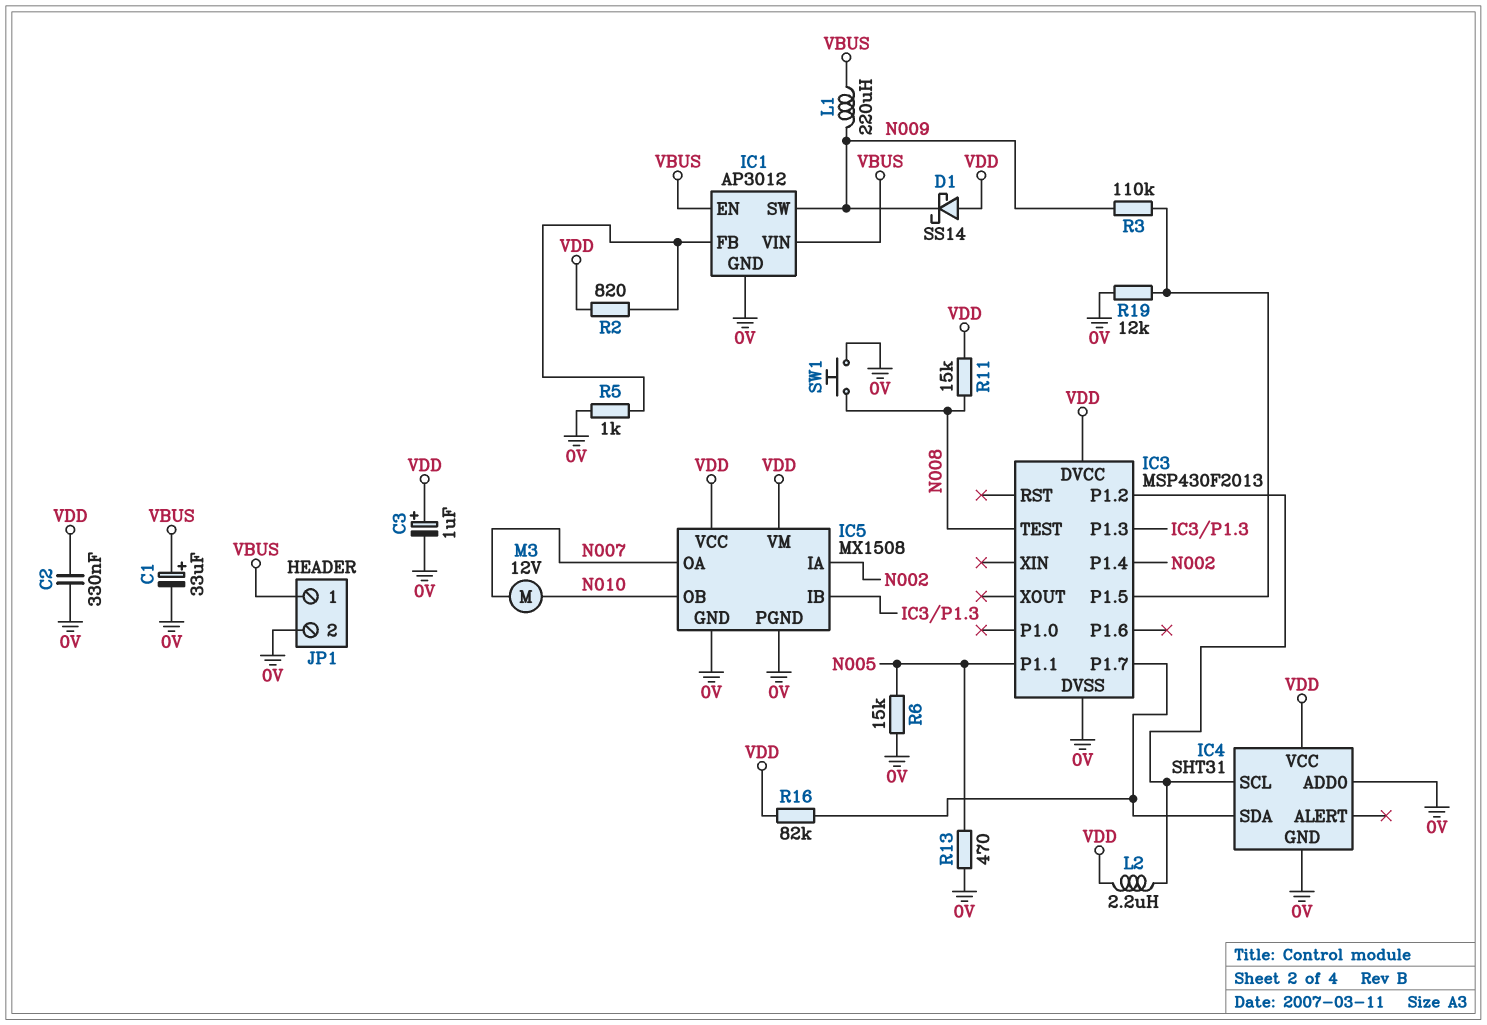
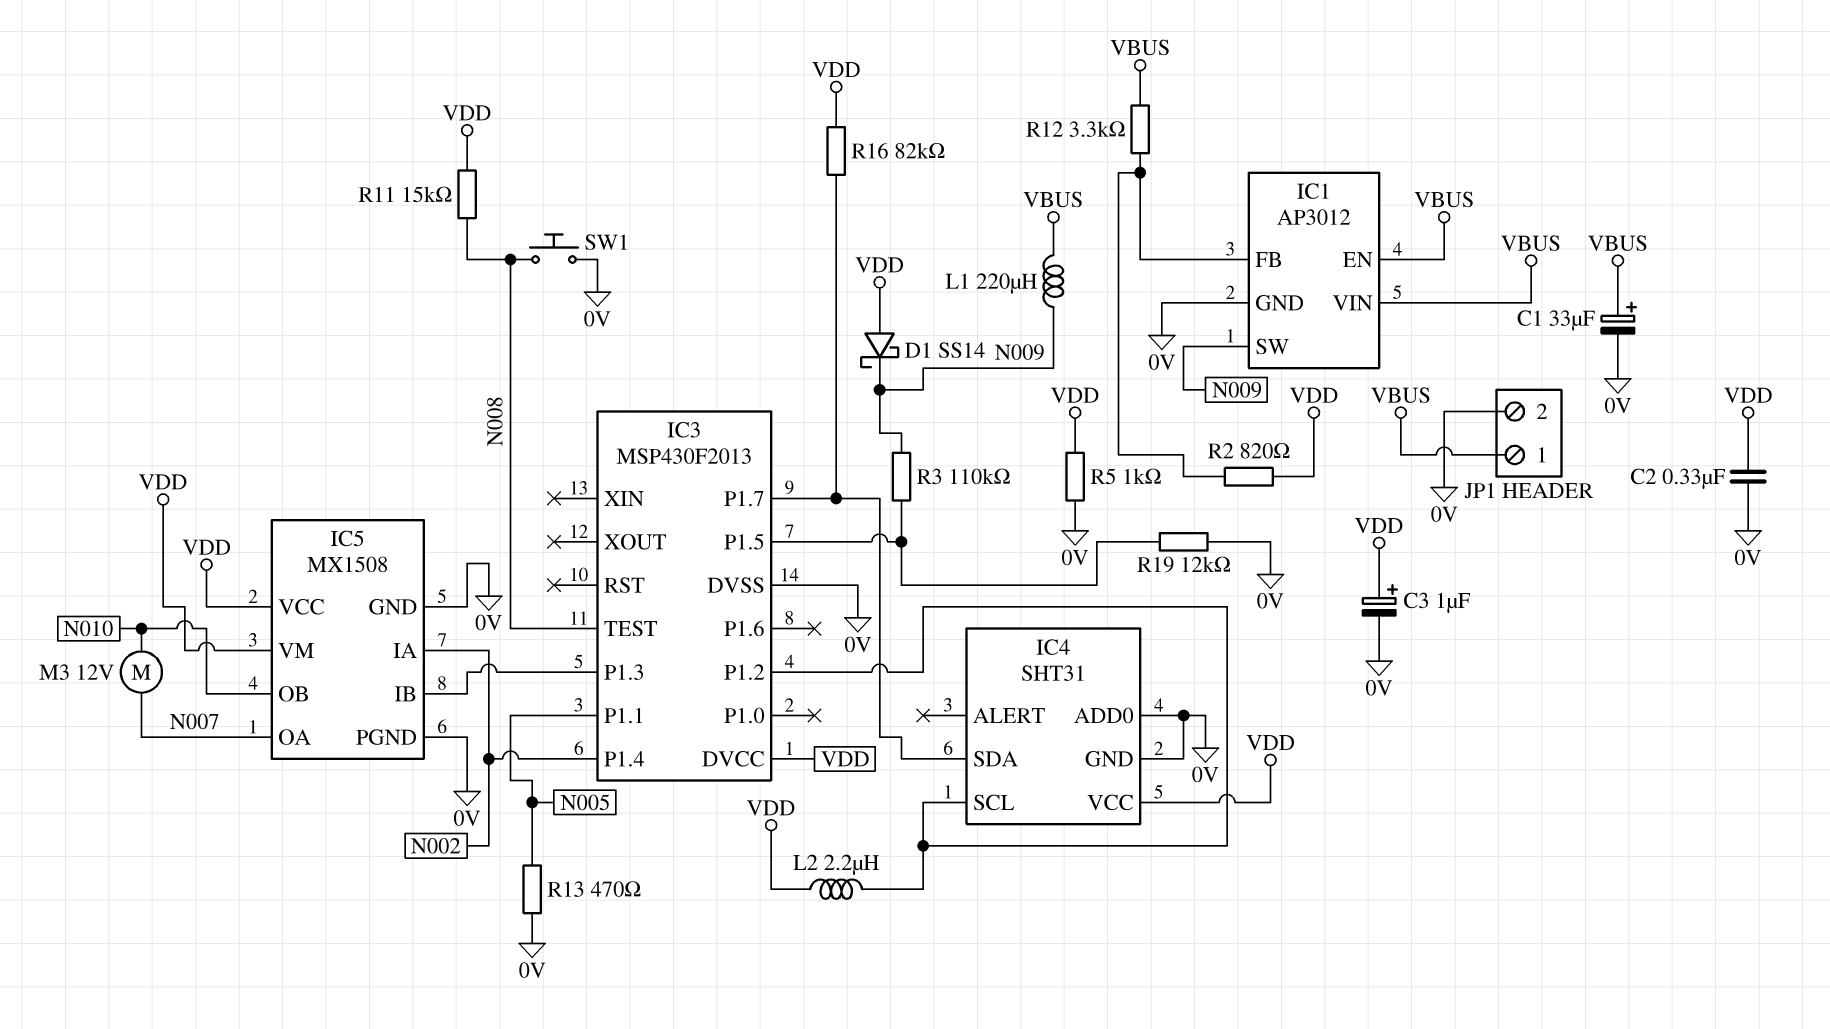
R5: 1k (0V, IC1/FB) -> 1k (0V, VDD)
R6: 15k (0V, N005) -> none
R12: none -> 3.3k (IC1/FB, VBUS)

